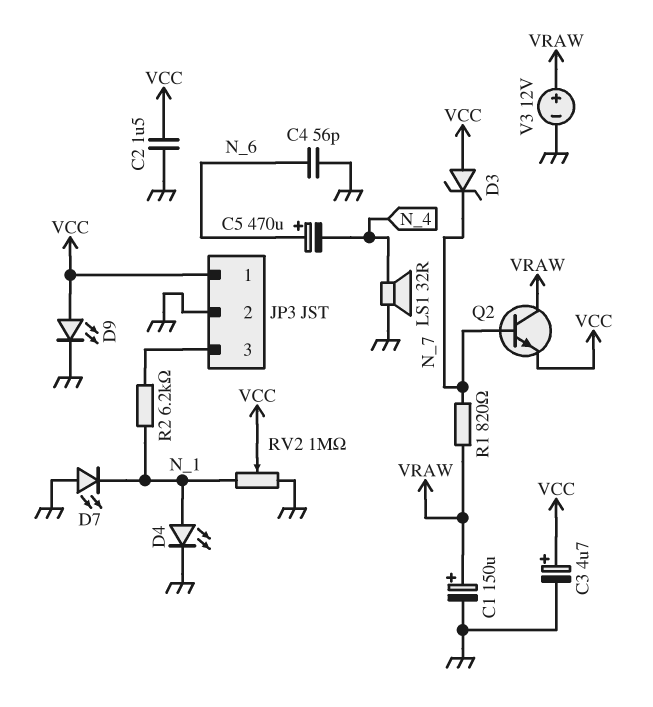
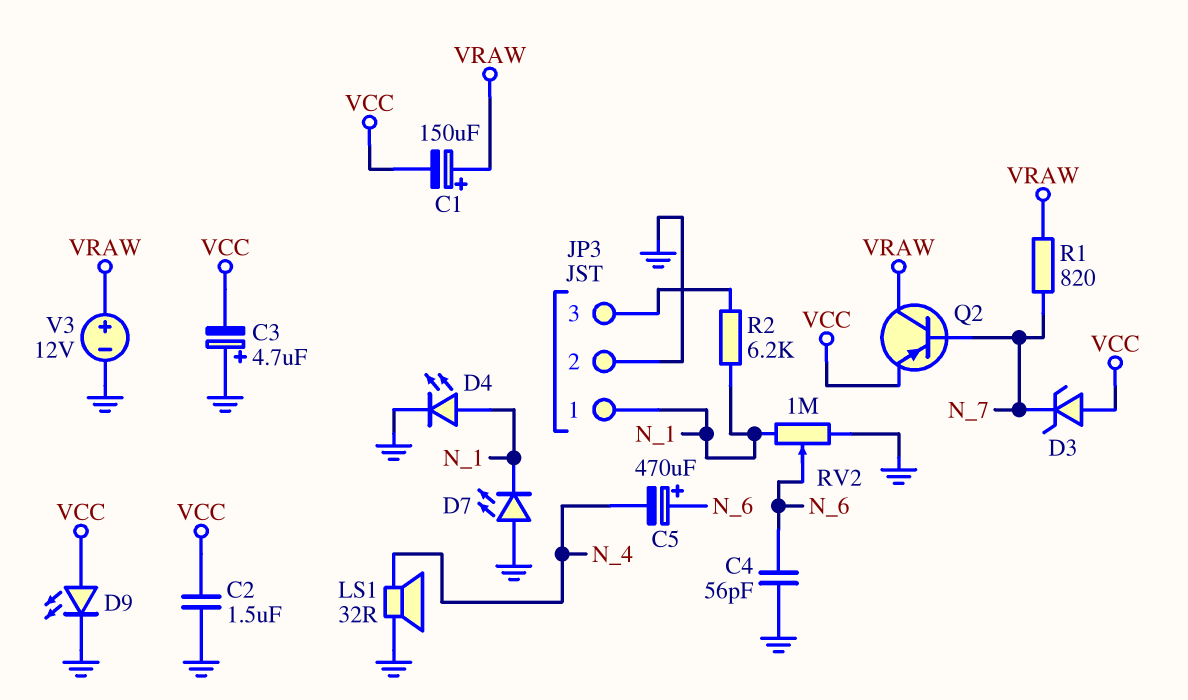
C1: 150uF (plus VRAW, minus GND) -> 150uF (plus VRAW, minus VCC)
C3: 4.7uF (plus VCC, minus GND) -> 4.7uF (plus GND, minus VCC)
JP3 pin 1: VCC -> N_1
Q2: NPN (B N_7, C VRAW, E VCC) -> PNP (B N_7, C VRAW, E VCC)
RV2: 1M (GND, N_1, wiper VCC) -> 1M (GND, N_1, wiper N_6)

